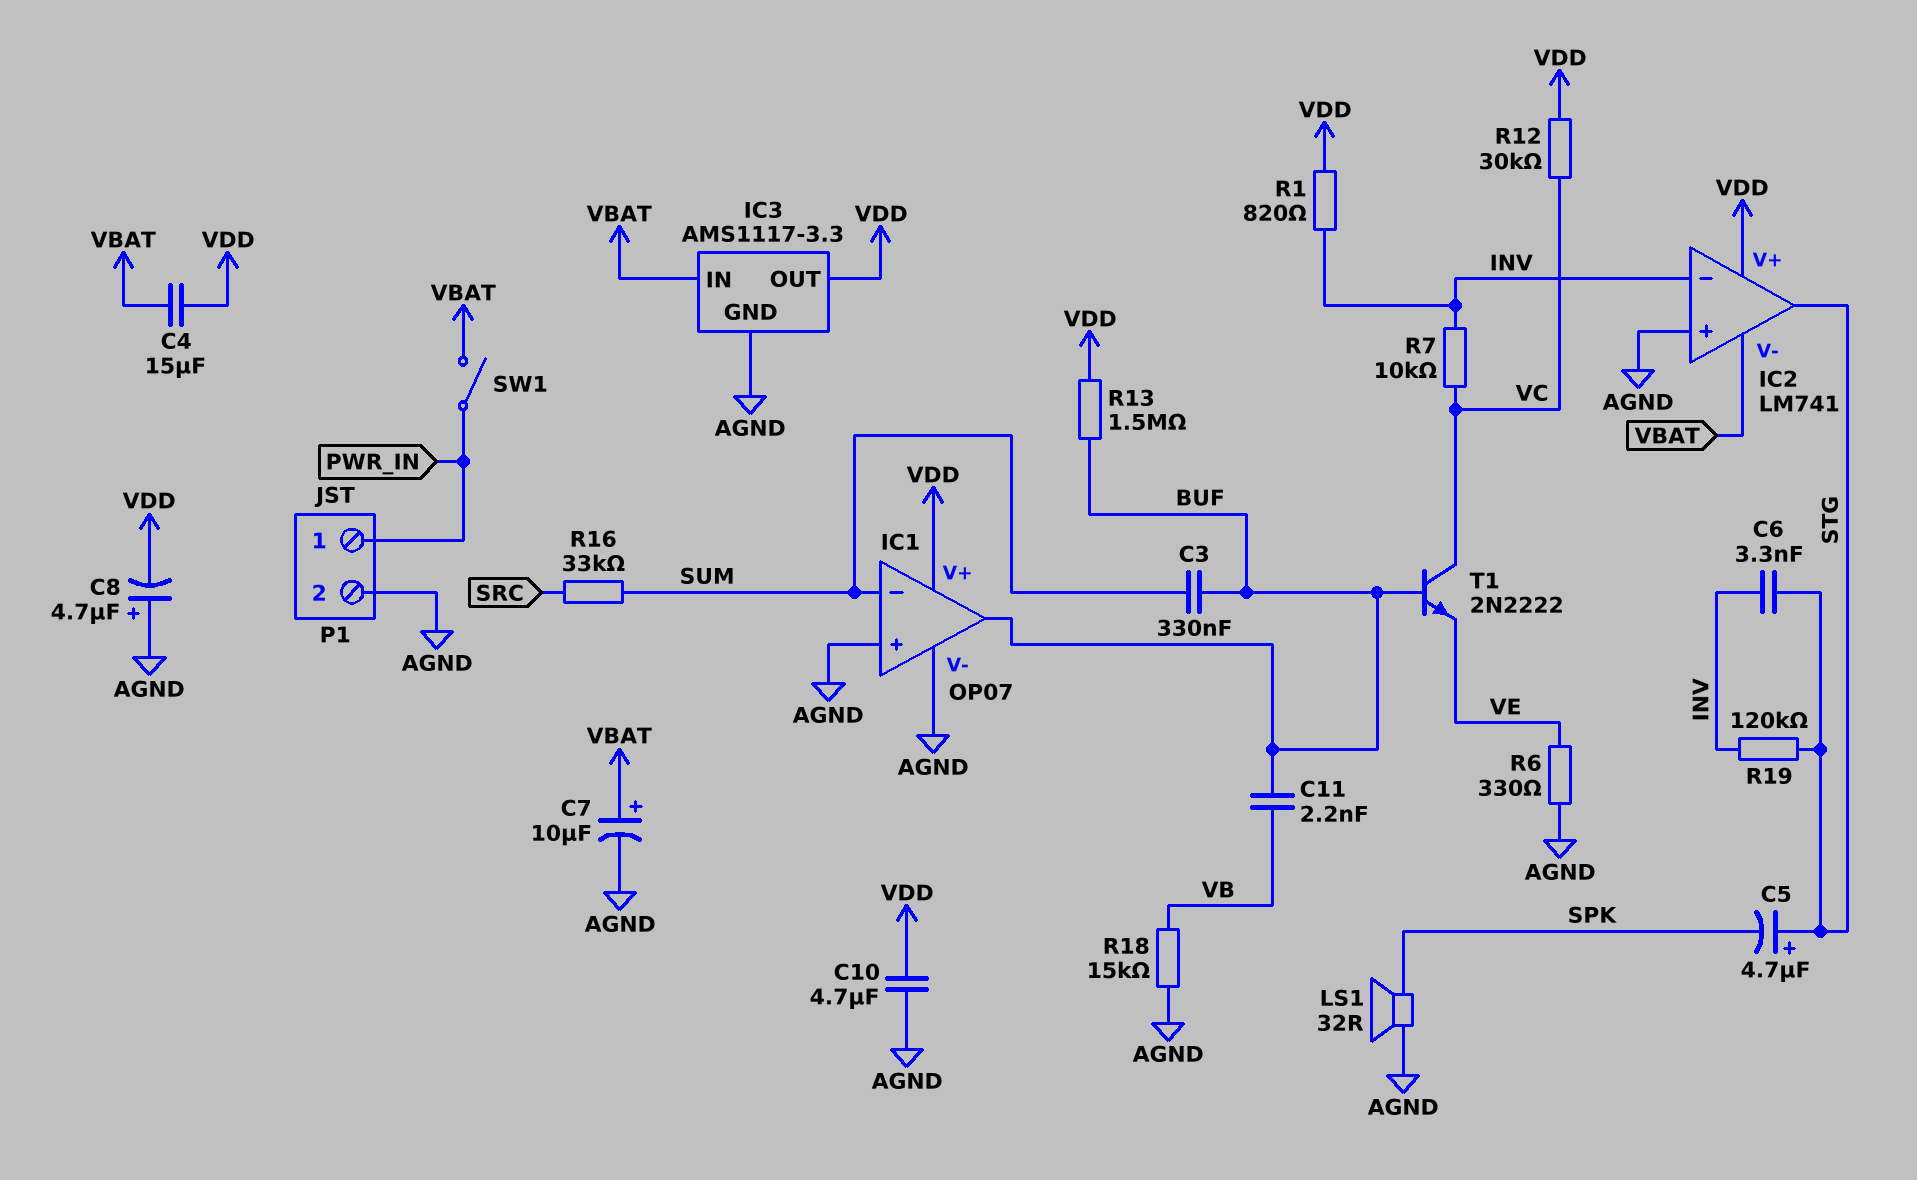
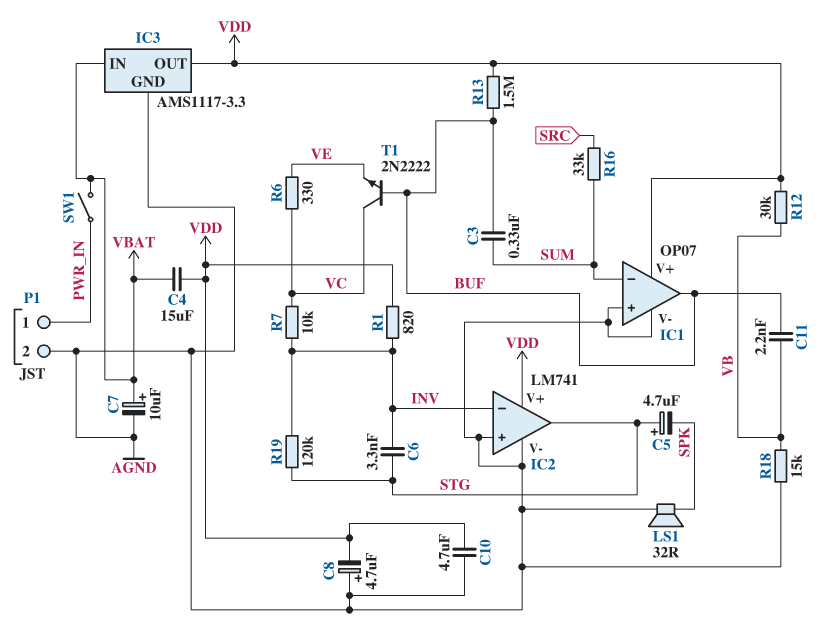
IC2 pin V-: VBAT -> AGND
R6: 330 (AGND, VE) -> 330 (VC, VE)
R12: 30k (VC, VDD) -> 30k (VB, VDD)

